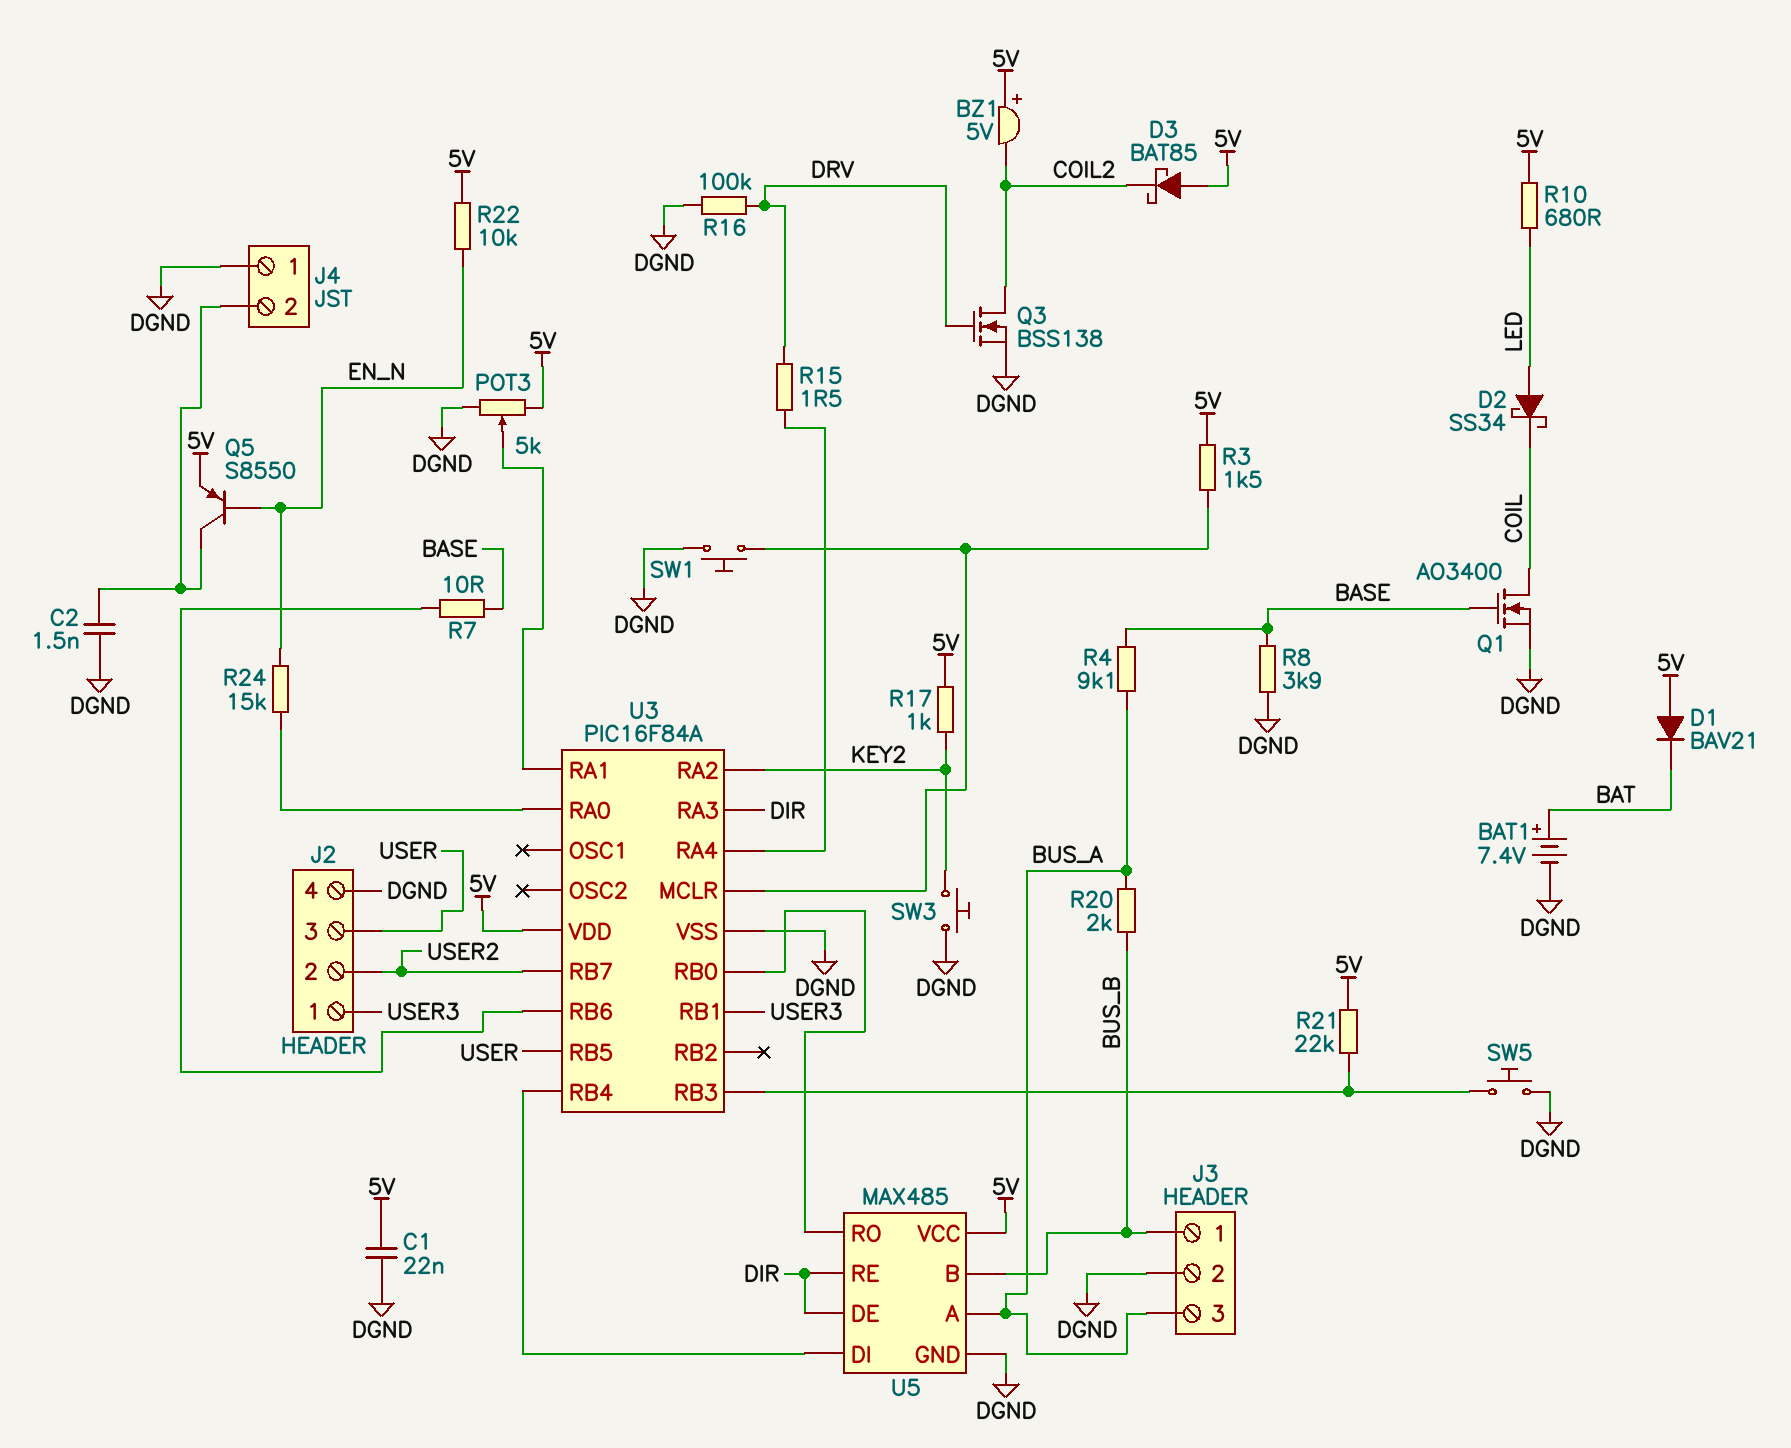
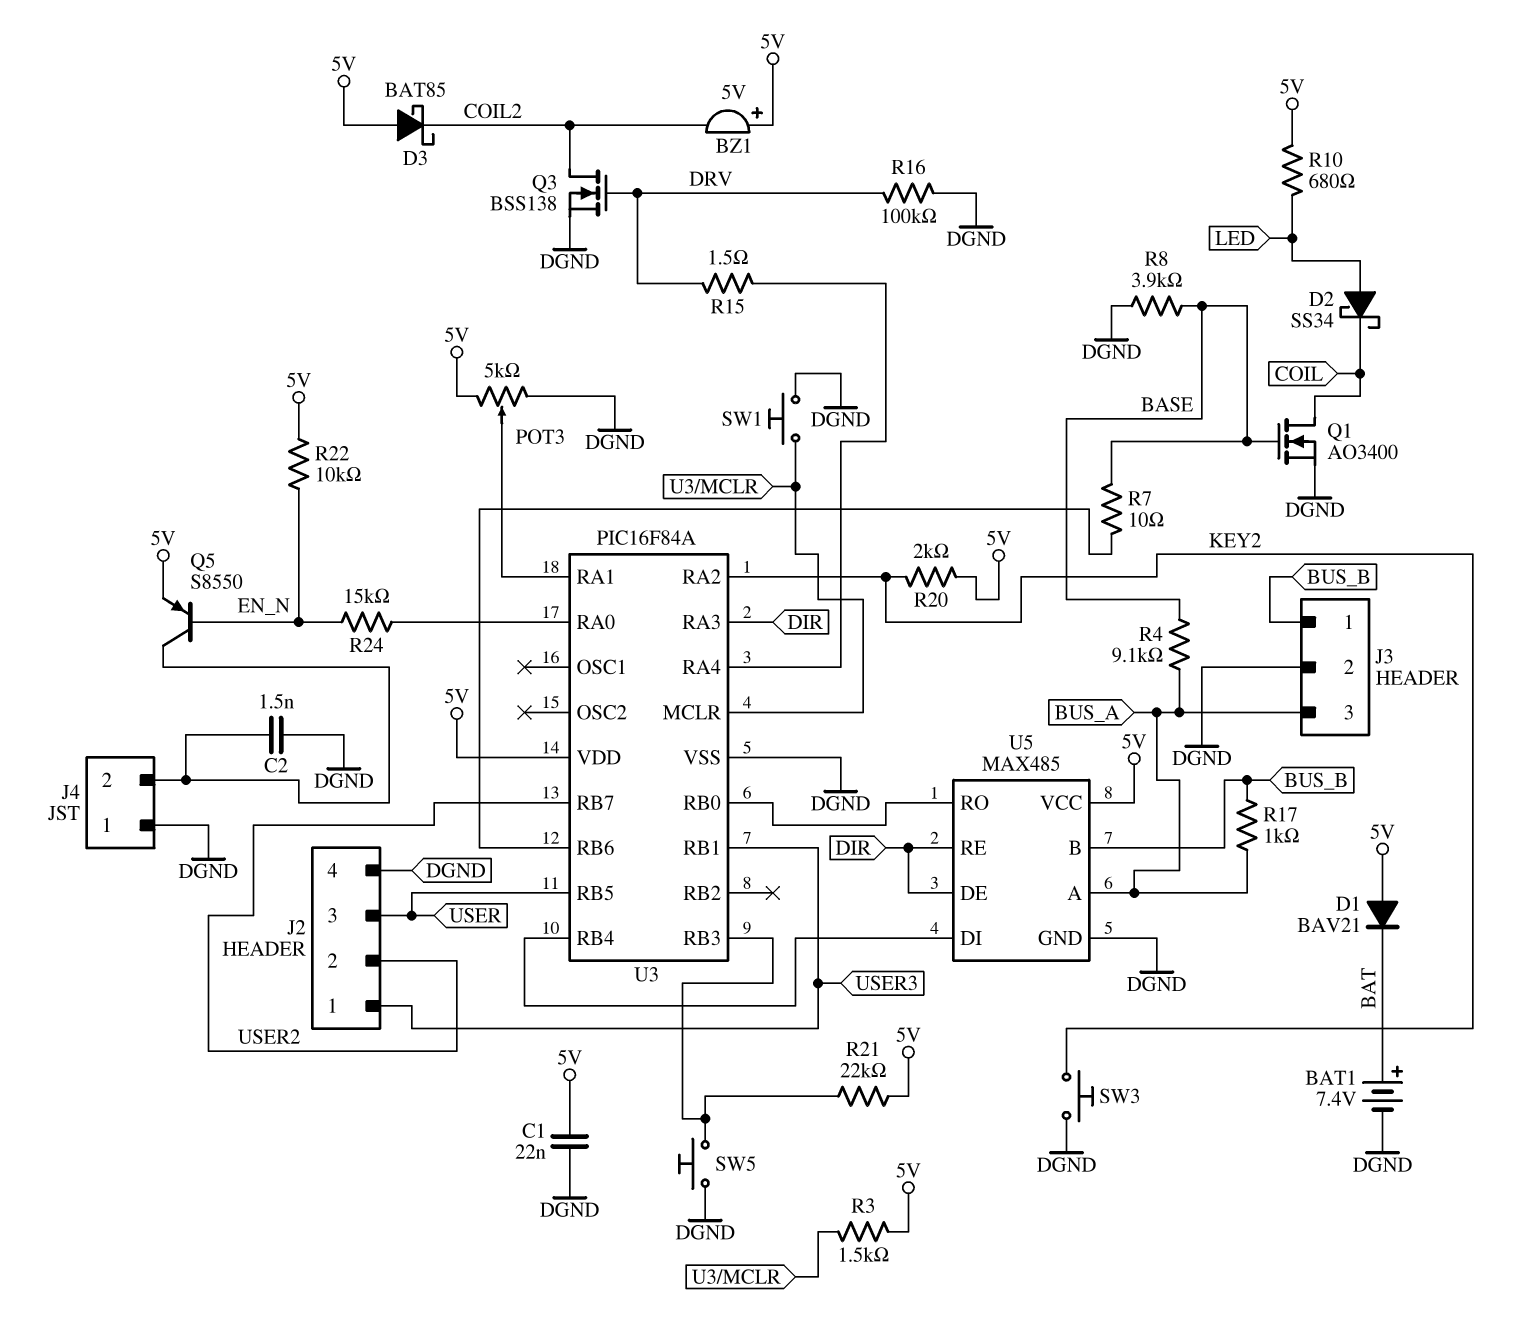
R17: 1k (5V, KEY2) -> 1k (BUS_A, BUS_B)
R20: 2k (BUS_A, BUS_B) -> 2k (5V, KEY2)

